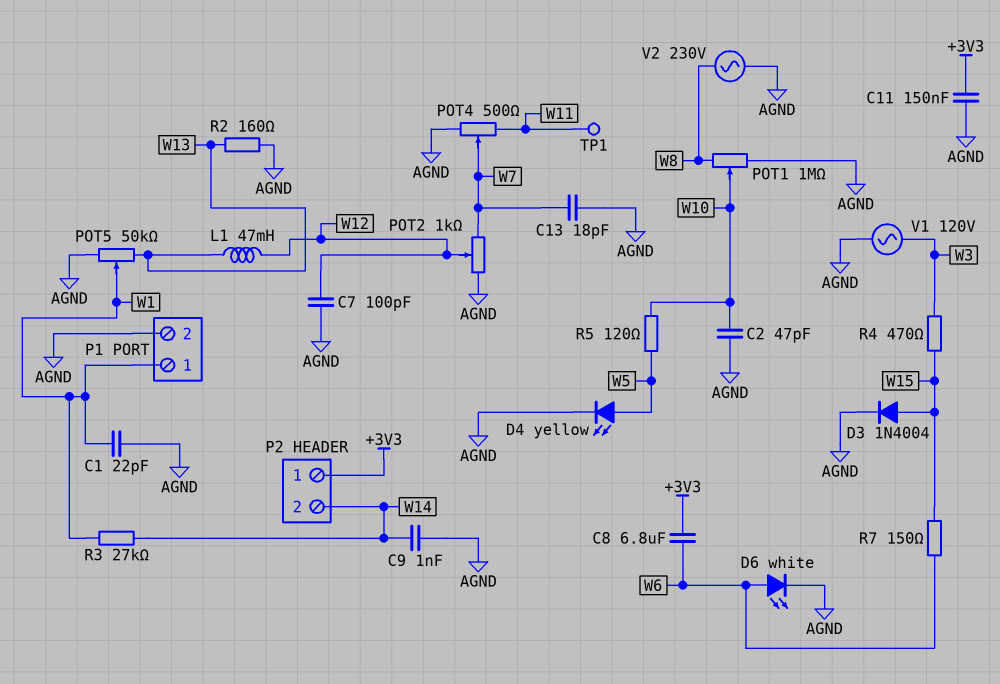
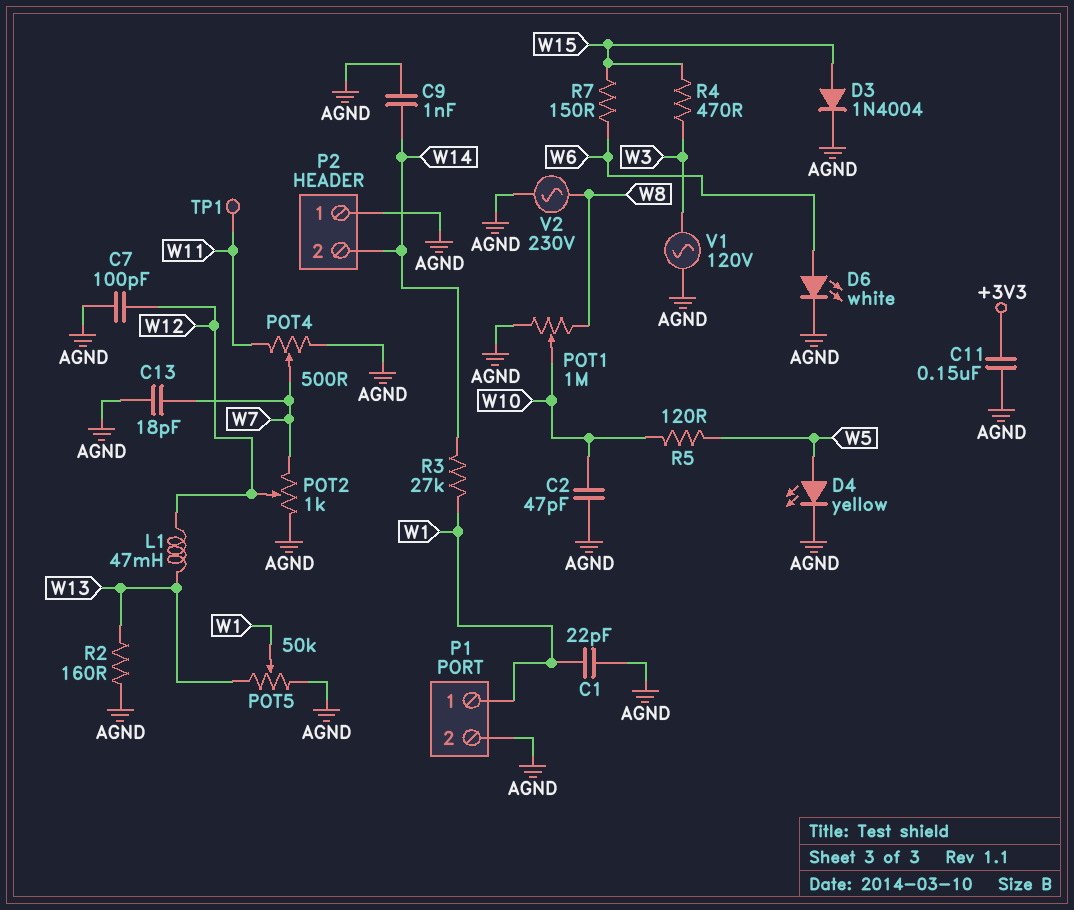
C8: 6.8uF (+3V3, W6) -> none
P2 pin 1: +3V3 -> AGND

